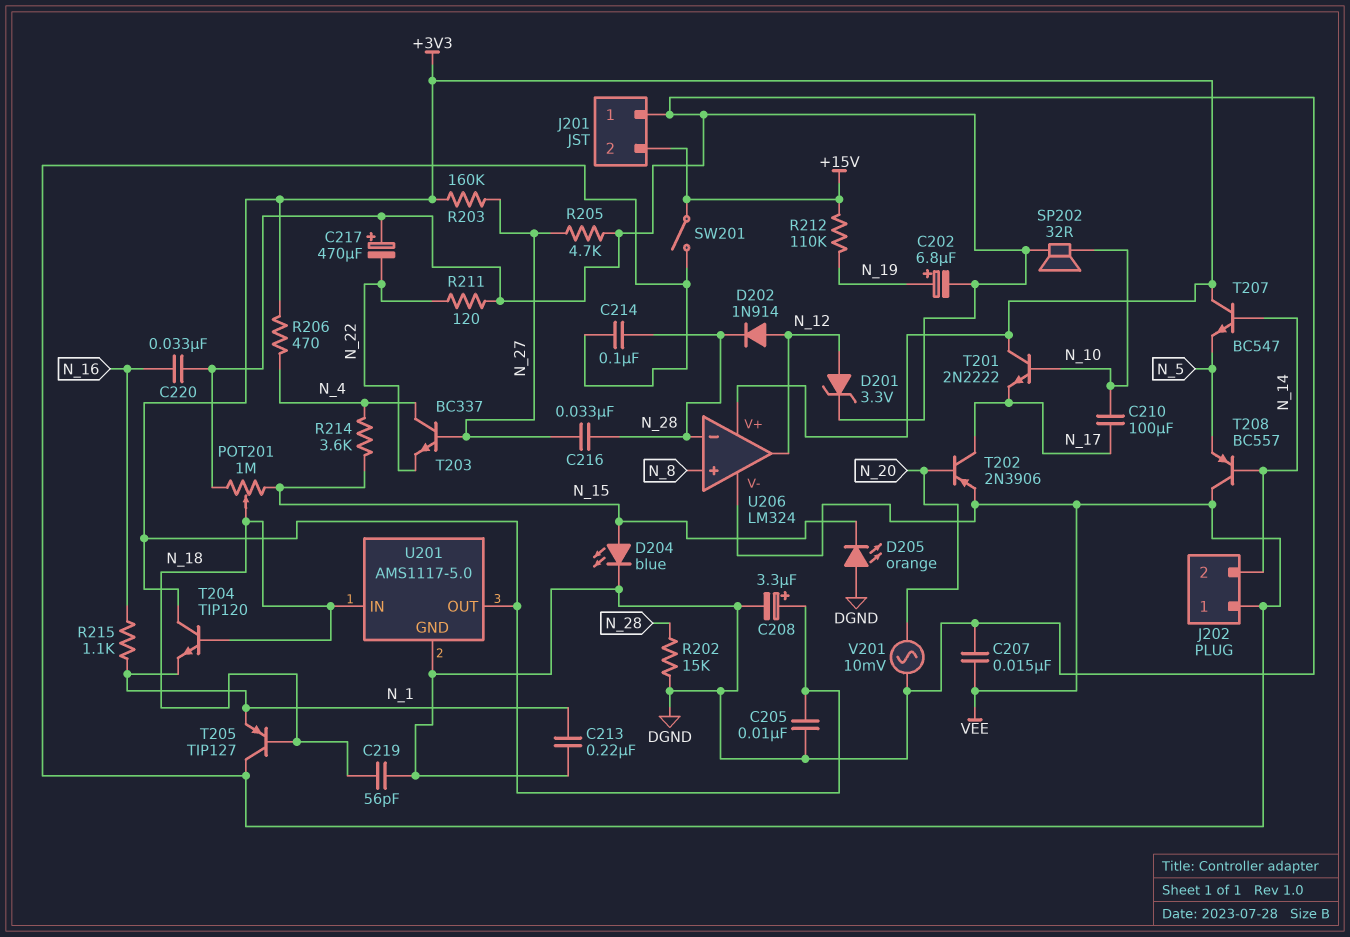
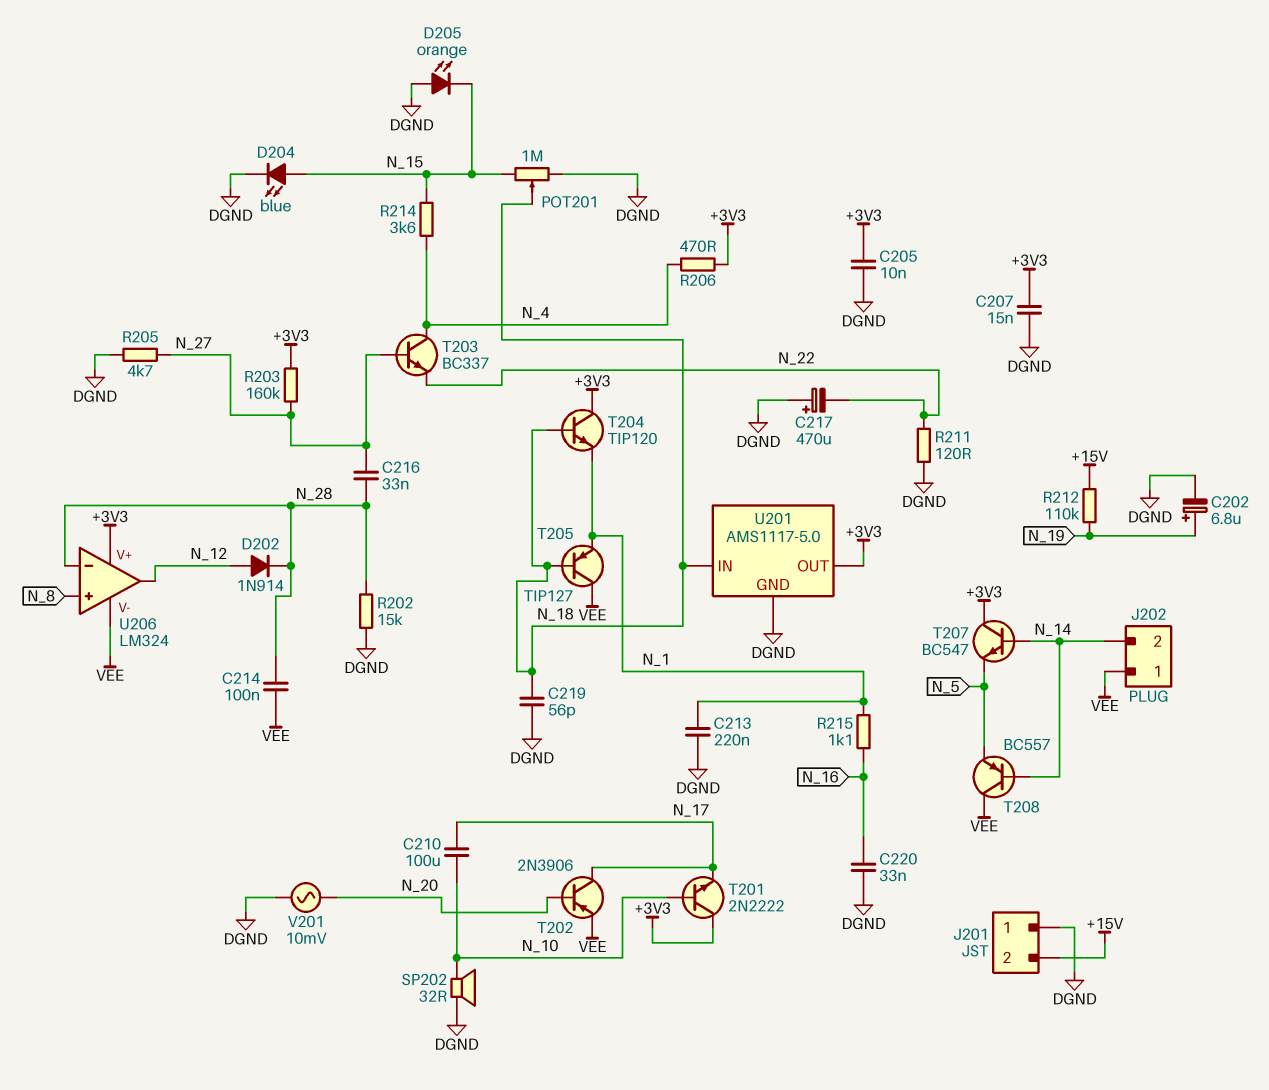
C207: 15nF (DGND, VEE) -> 15nF (+3V3, DGND)
C208: 3.3uF (plus +3V3, minus DGND) -> none
D201: zener 3.3V (A N_12, K DGND) -> none
SW201: switch (+15V, VEE) -> none

